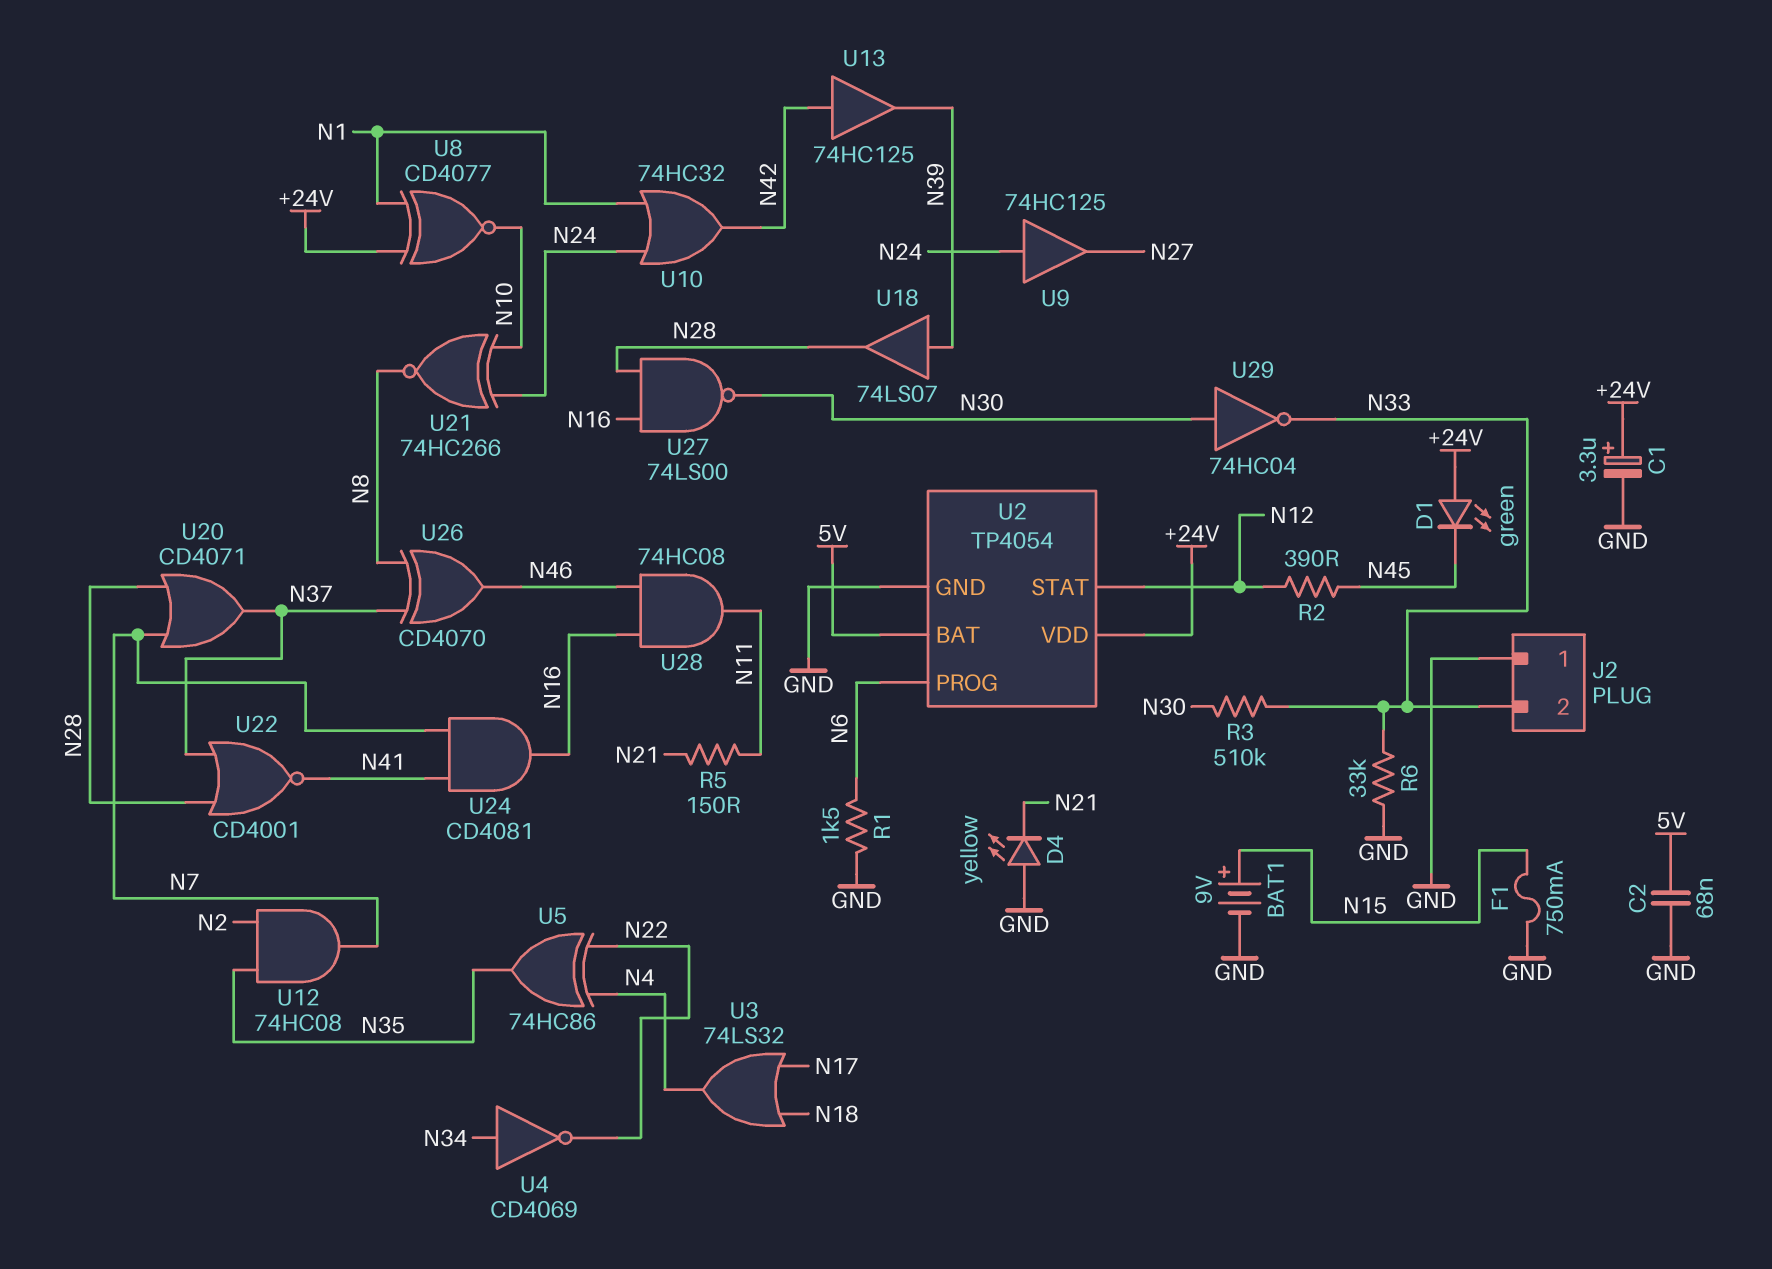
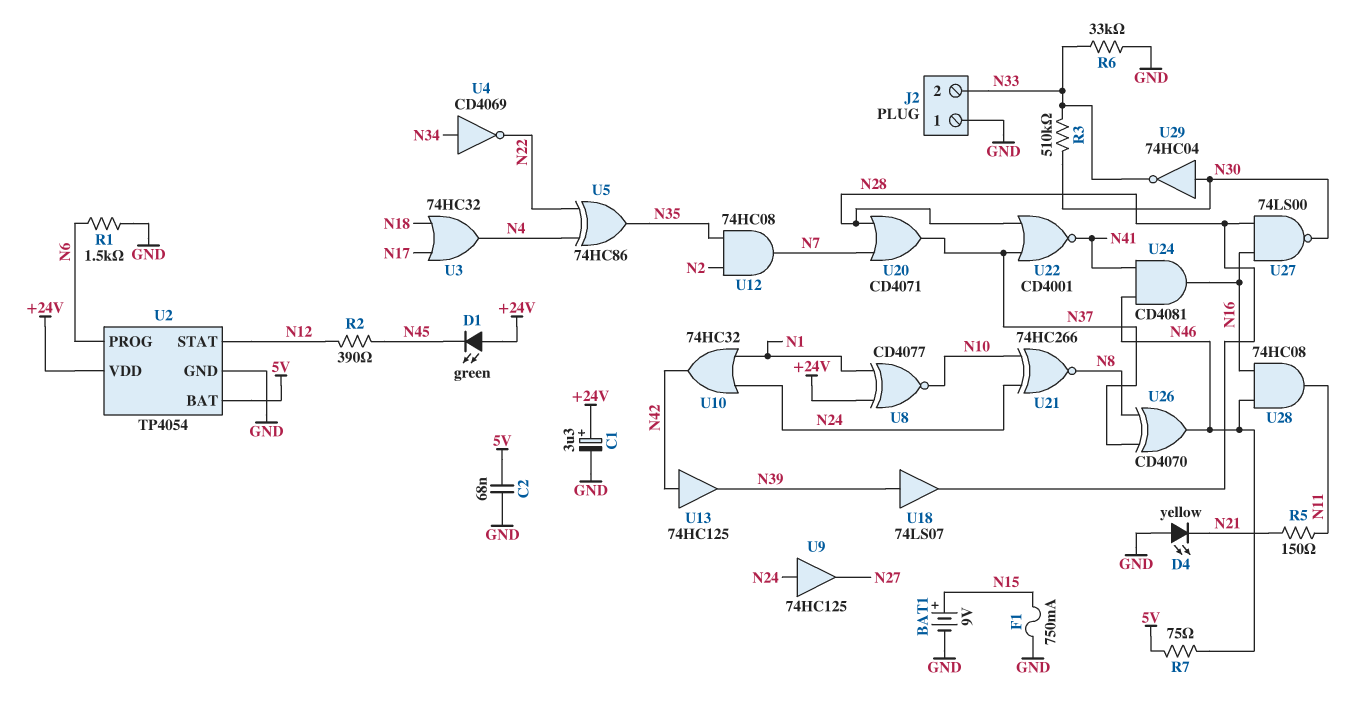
R7: none -> 75 (5V, N46)
U3: OR 74LS32 (in N17, in N18, out N4) -> OR 74HC32 (in N17, in N18, out N4)
U24: AND CD4081 (in N7, in N41, out N16) -> AND CD4081 (in N41, in N46, out N16)

